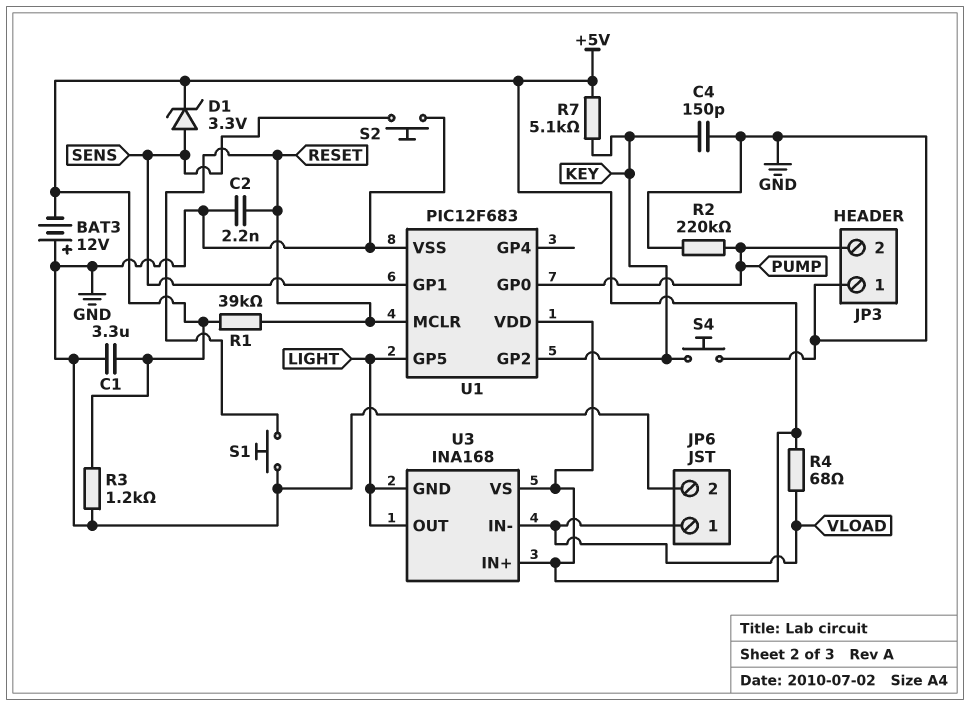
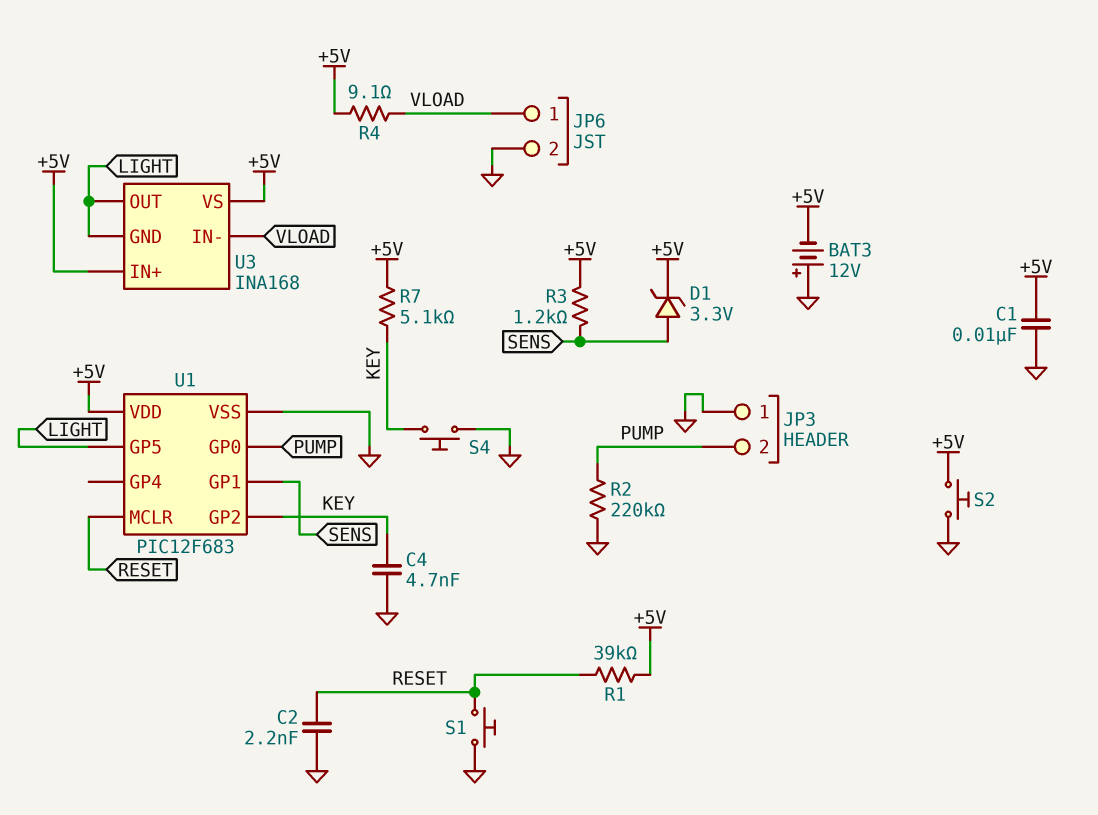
C1: 3.3uF (+5V, GND) -> 10nF (+5V, GND)
C4: 150pF (GND, KEY) -> 4.7nF (GND, KEY)
R3: 1.2k (+5V, GND) -> 1.2k (+5V, SENS)
R4: 68 (+5V, VLOAD) -> 9.1 (+5V, VLOAD)
S2: button (GND, SENS) -> button (+5V, GND)

